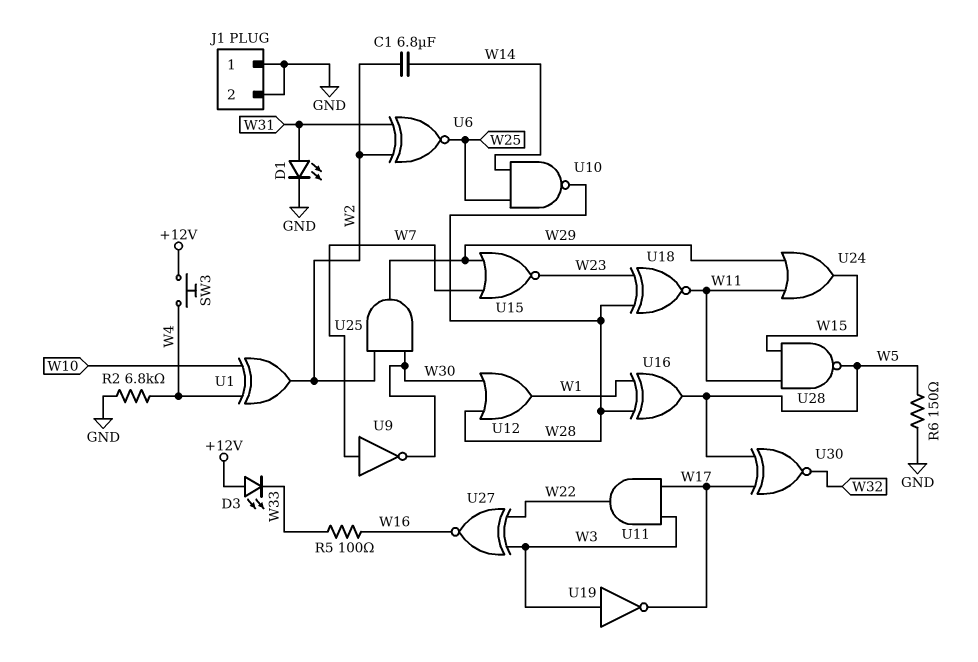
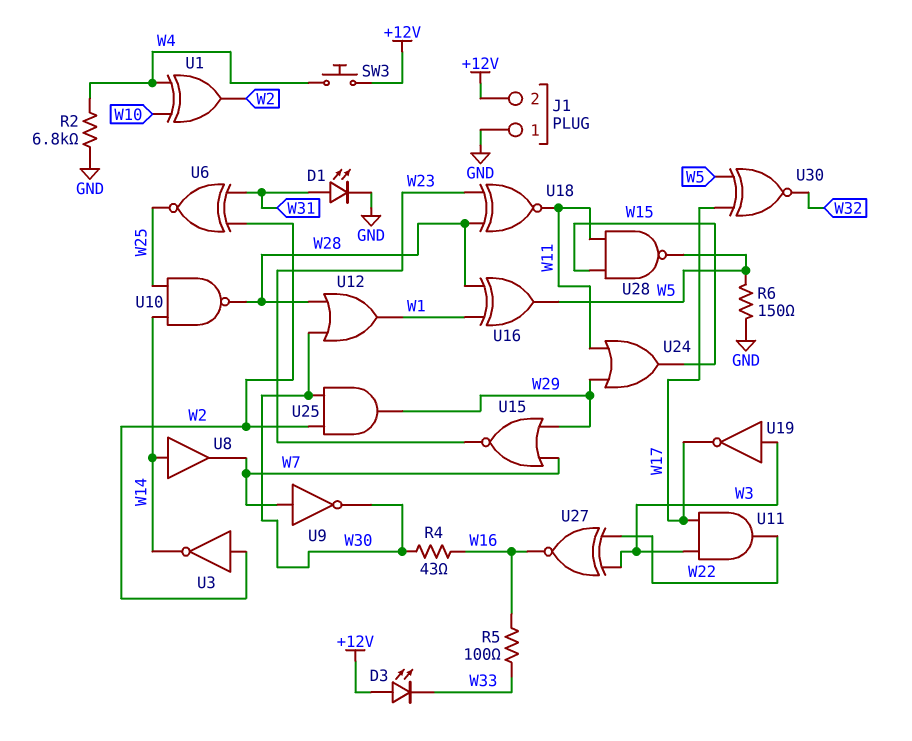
C1: 6.8uF (W2, W14) -> none
J1 pin 2: GND -> +12V
R4: none -> 43 (W16, W30)
U3: none -> NOT (in W2, out W14)
U8: none -> buffer (in W14, out W7)

